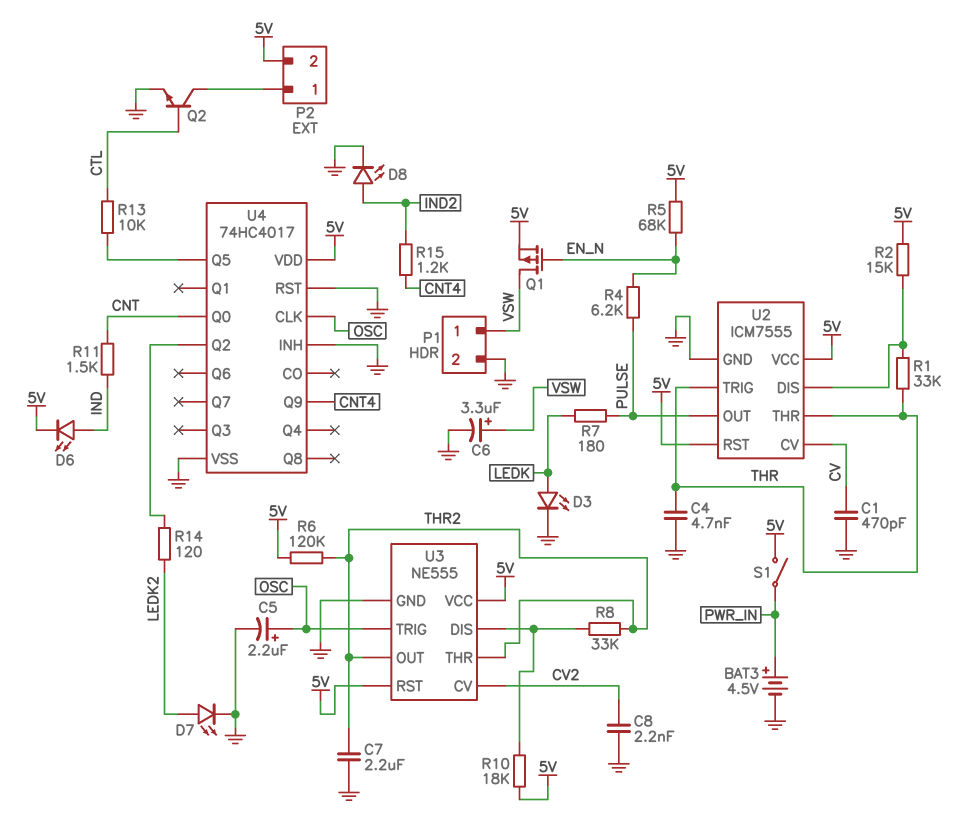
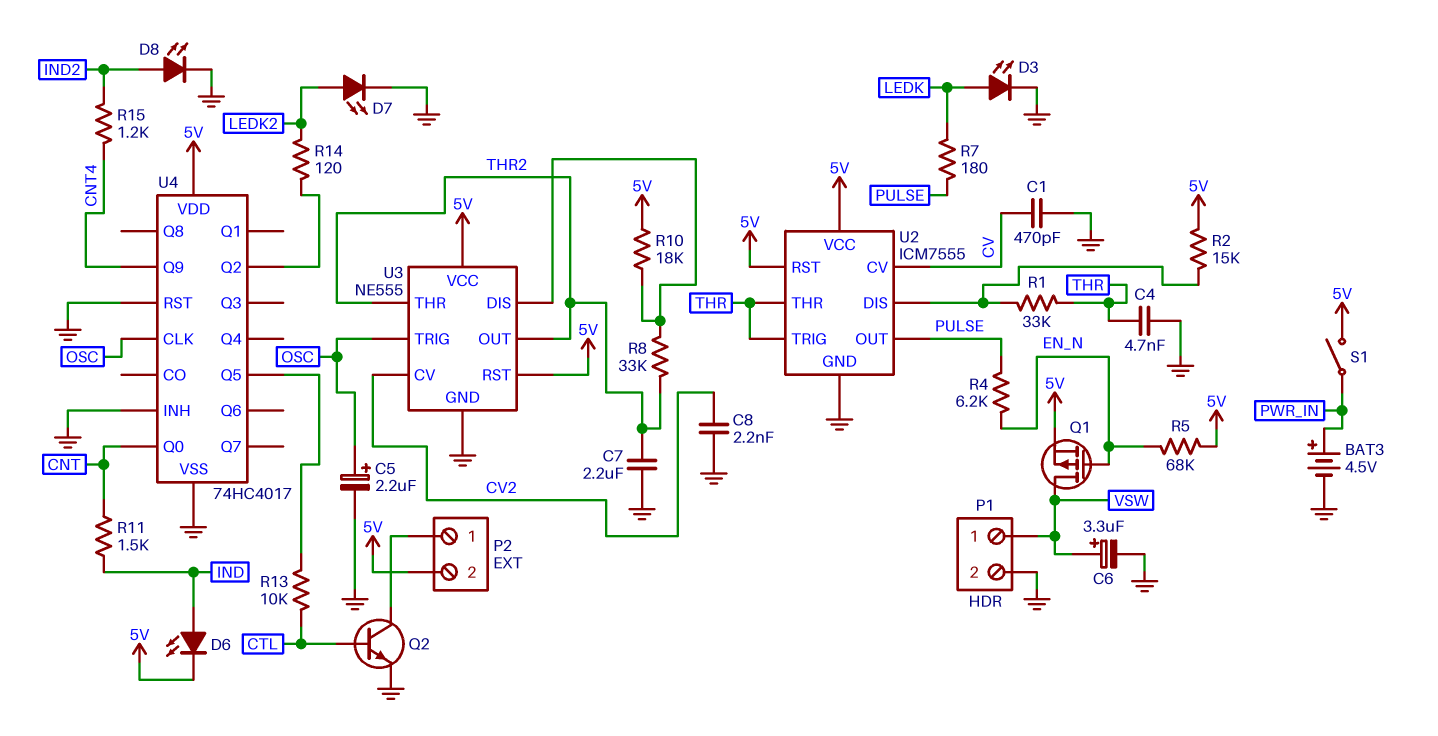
R6: 120k (5V, THR2) -> none

